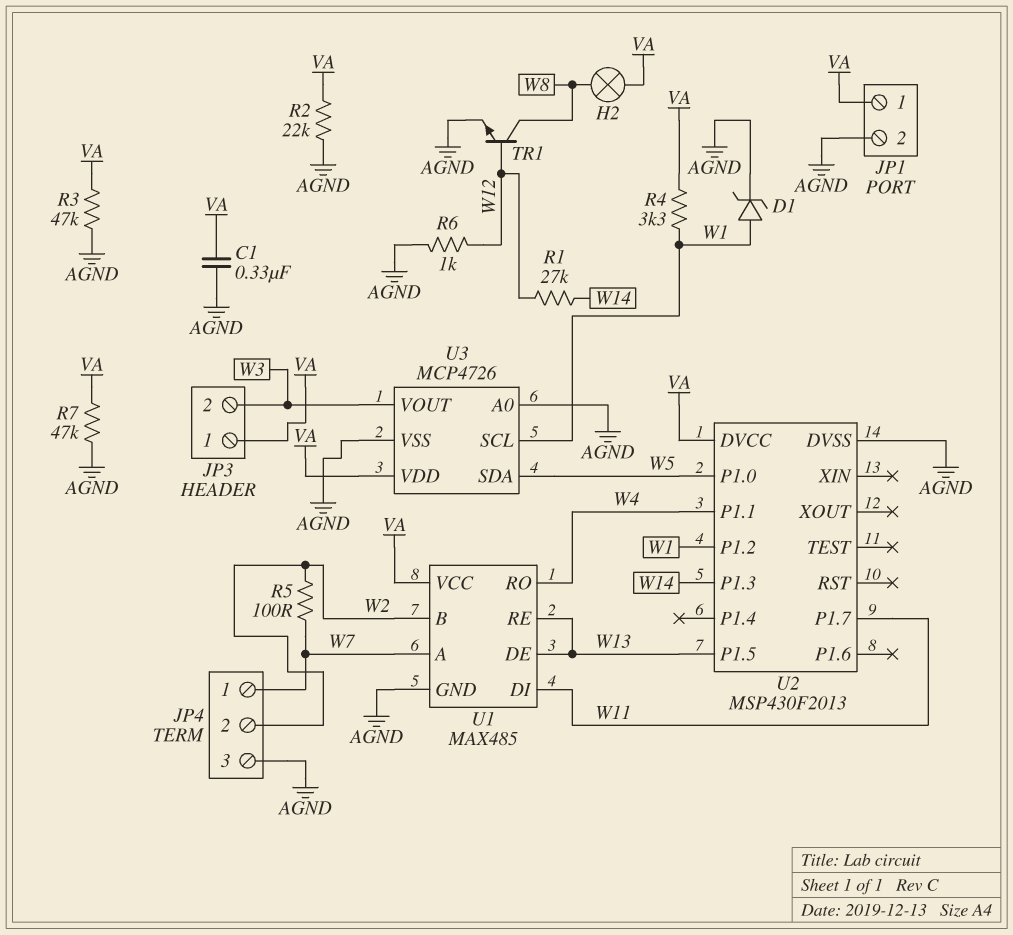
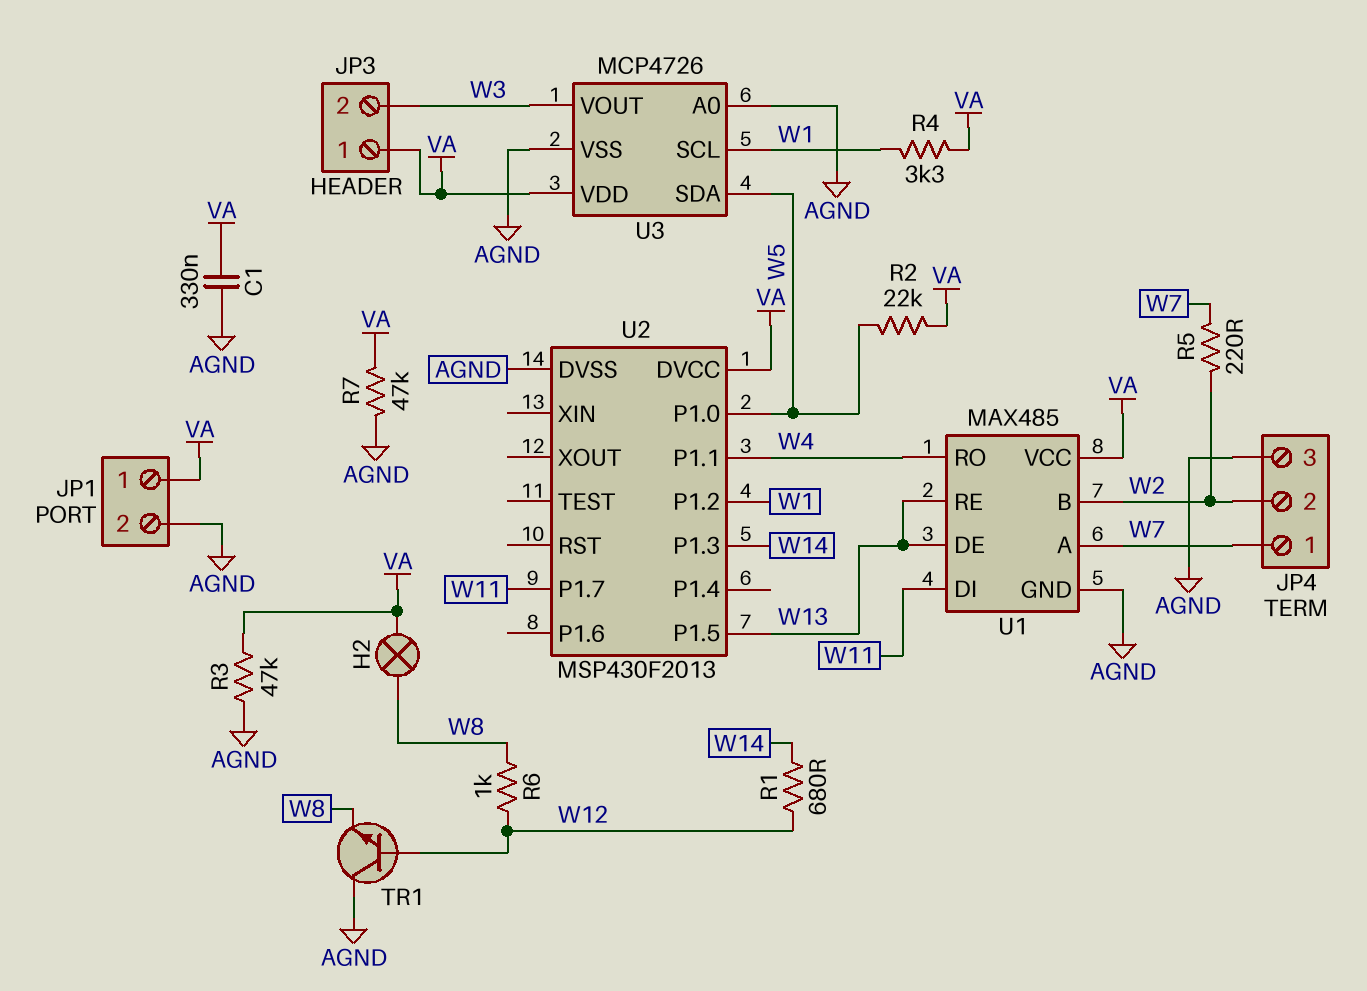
D1: zener (A W1, K AGND) -> none
R1: 27k (W12, W14) -> 680 (W12, W14)
R2: 22k (AGND, VA) -> 22k (VA, W5)
R5: 100 (W2, W7) -> 220 (W2, W7)
R6: 1k (AGND, W12) -> 1k (W8, W12)
TR1: NPN (B W12, C W8, E AGND) -> NPN (B W12, C AGND, E W8)

